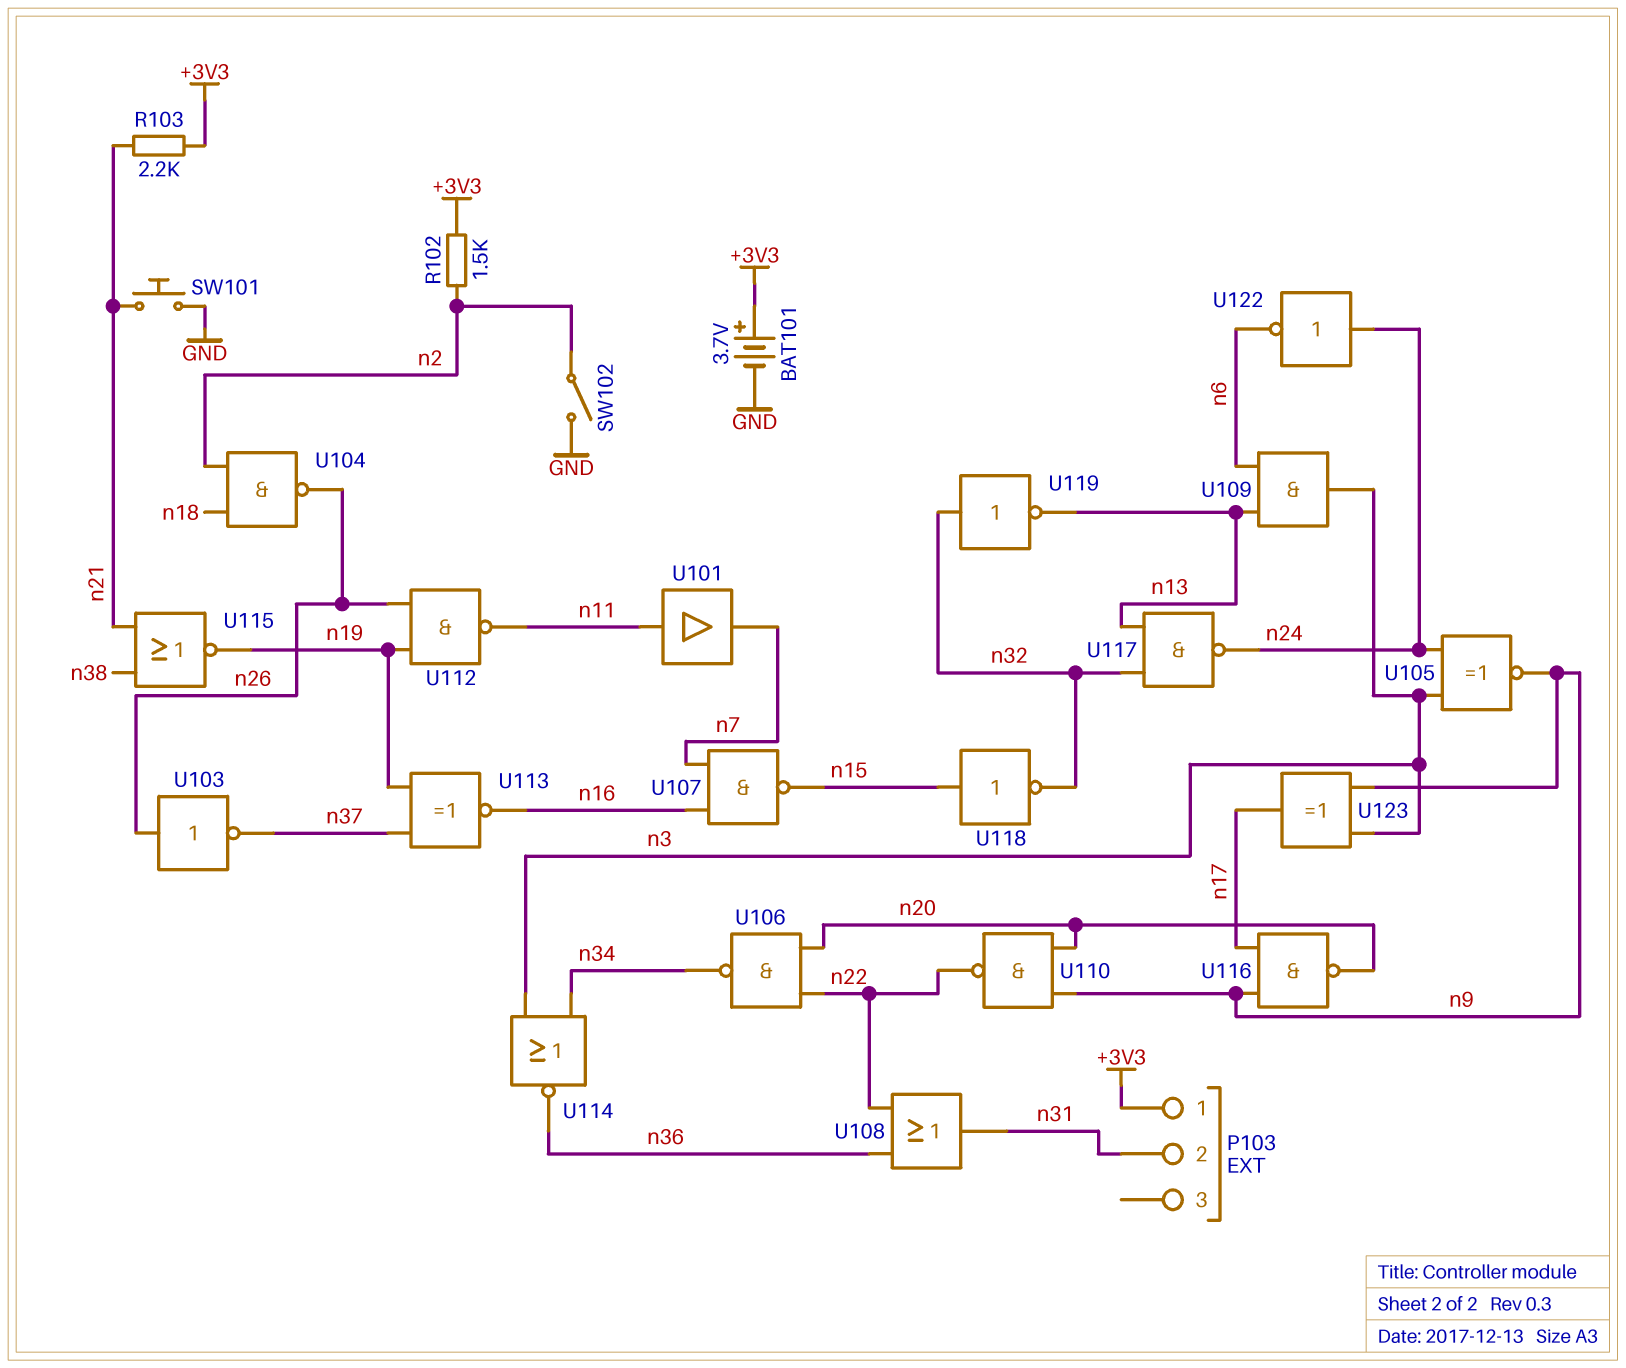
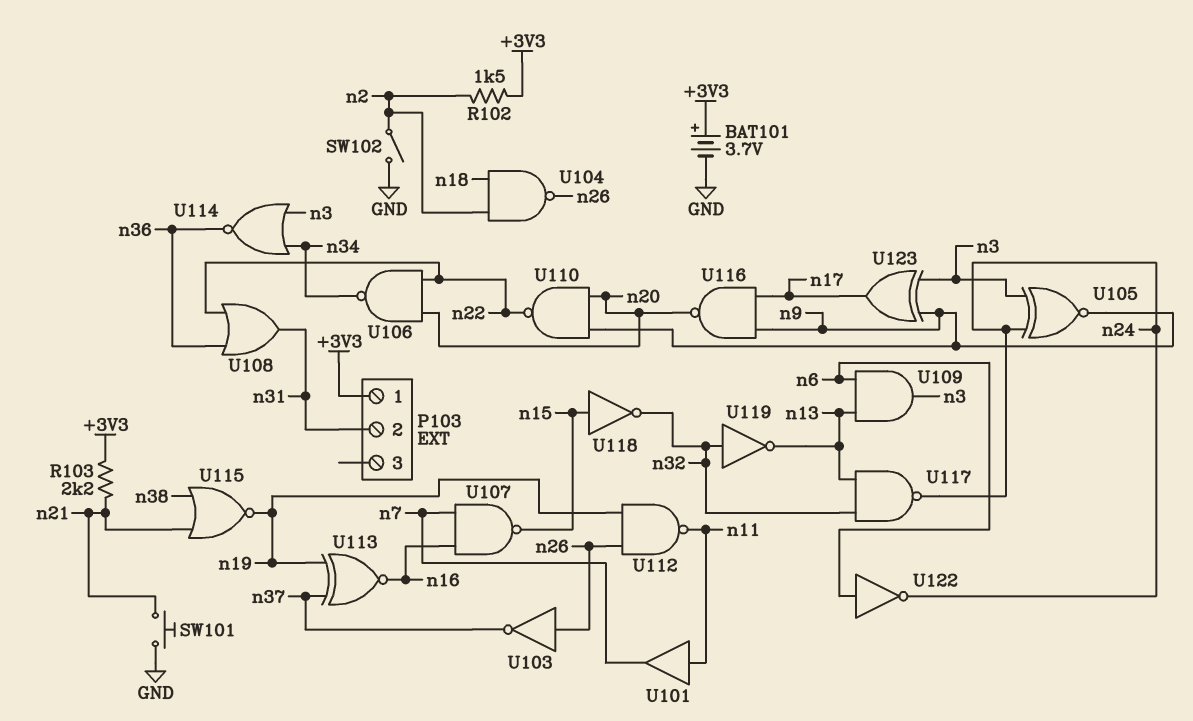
U122: NOT (in n24, out n6) -> NOT (in n6, out n24)

